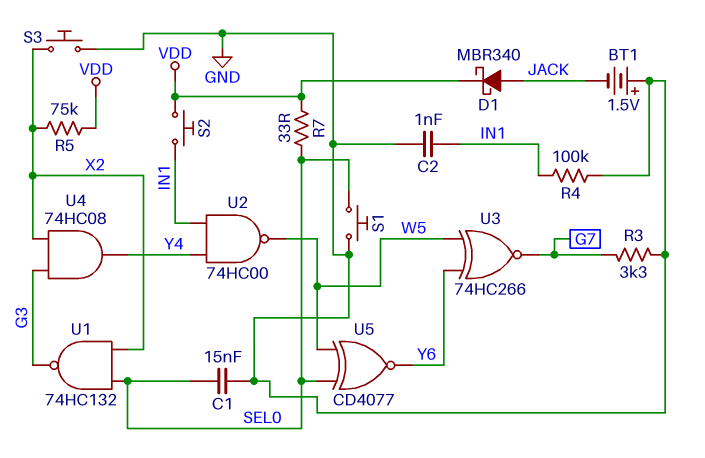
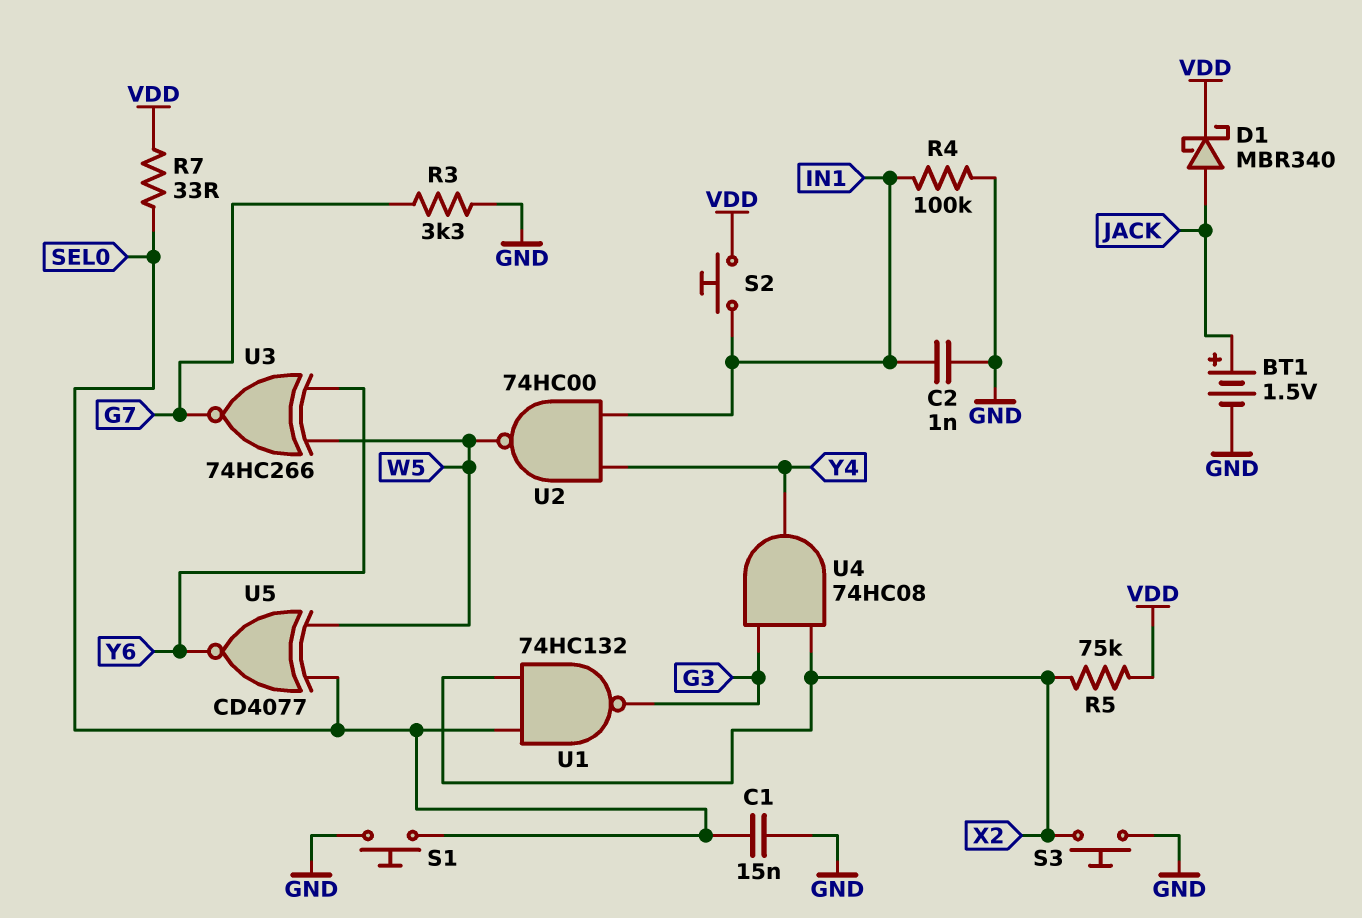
BT1: 1.5V (plus GND, minus JACK) -> 1.5V (plus JACK, minus GND)

